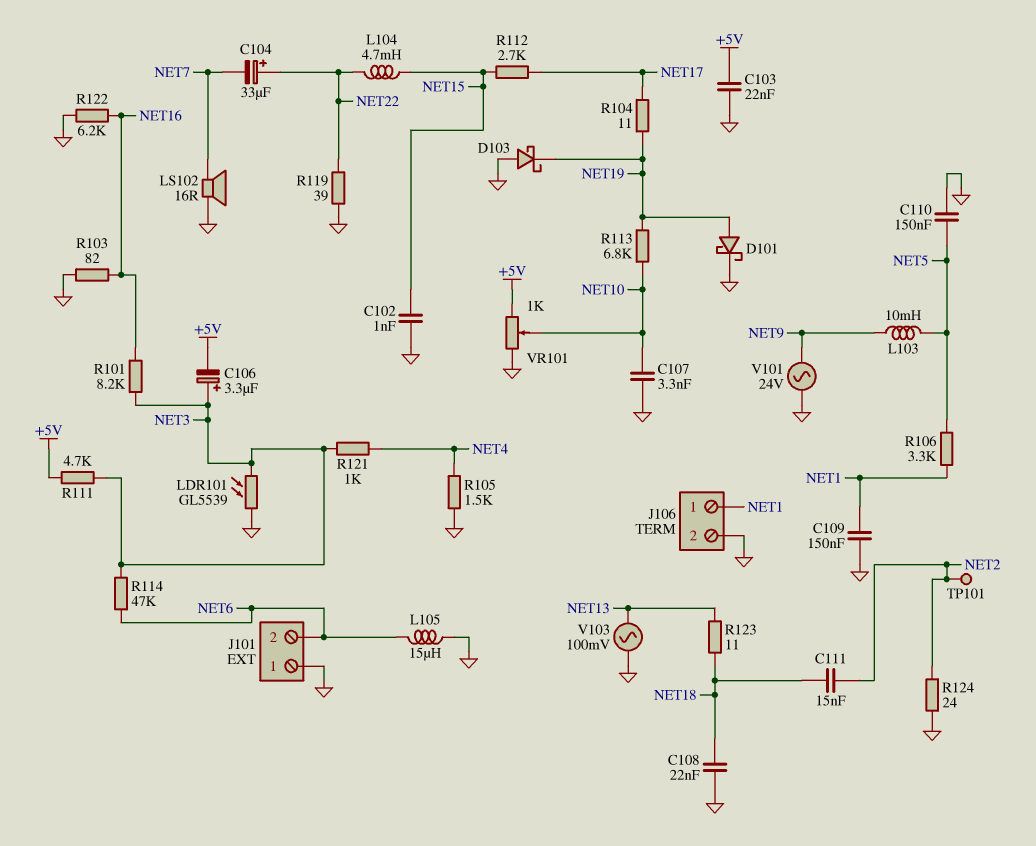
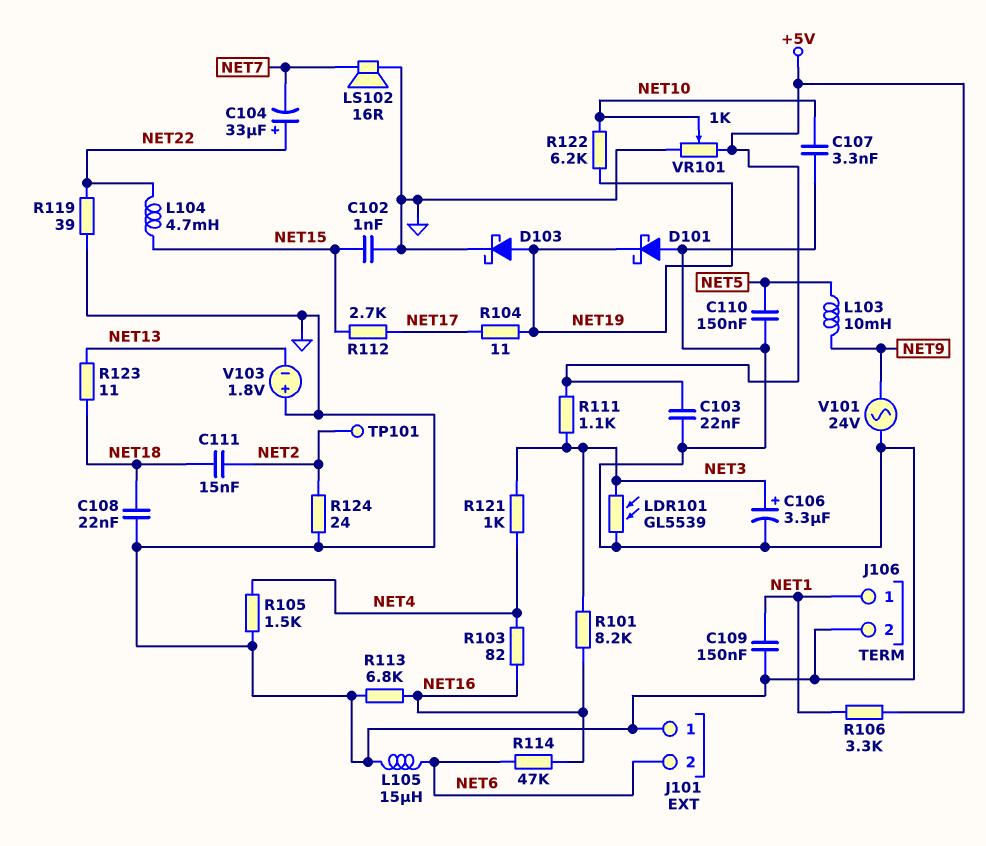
C106: 3.3uF (plus NET3, minus +5V) -> 3.3uF (plus NET3, minus GND)
D101: schottky (A NET19, K GND) -> schottky (A GND, K NET19)
D103: schottky (A GND, K NET19) -> schottky (A NET19, K GND)
R103: 82 (GND, NET16) -> 82 (NET4, NET16)
R106: 3.3k (NET1, NET5) -> 3.3k (+5V, NET1)
R111: 4.7k (+5V, NET3) -> 1.1k (+5V, NET3)
R113: 6.8k (NET10, NET19) -> 6.8k (GND, NET16)
R114: 47k (NET3, NET6) -> 47k (NET6, NET16)
R122: 6.2k (GND, NET16) -> 6.2k (NET10, NET19)
V103: AC 100mV (GND, NET13) -> 1.8V (plus GND, minus NET13)

